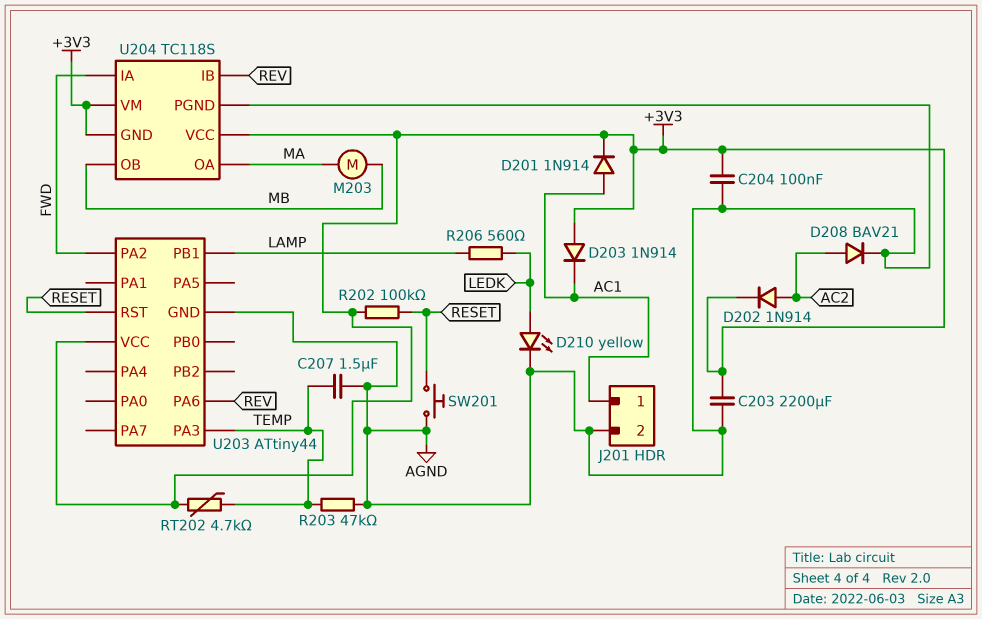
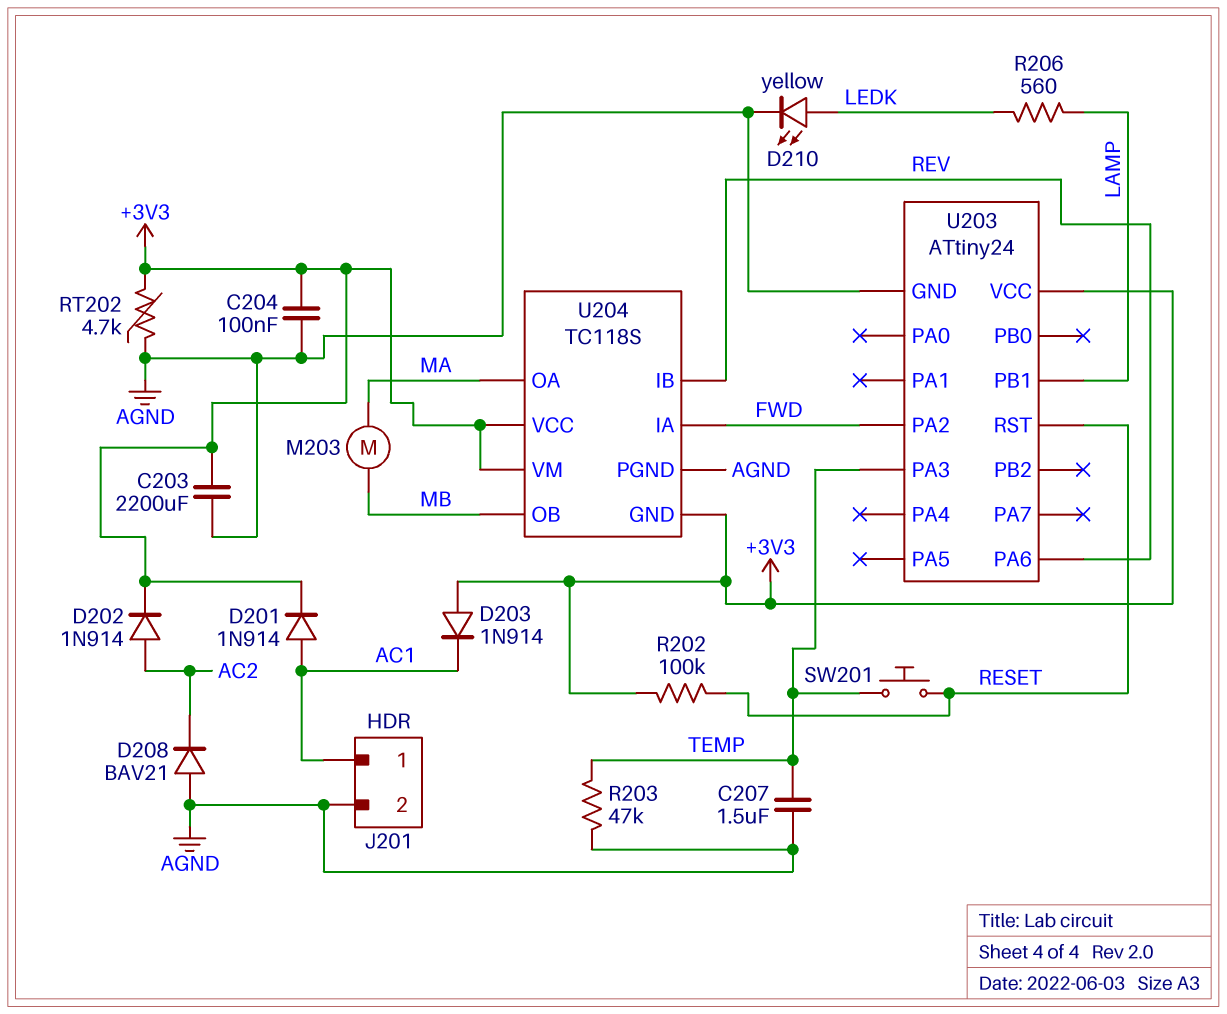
D208: diode BAV21 (A AC2, K AGND) -> diode BAV21 (A AGND, K AC2)
RT202: 4.7k (+3V3, TEMP) -> 4.7k (+3V3, AGND)
SW201: button (AGND, RESET) -> button (RESET, TEMP)
U203: ATtiny44 -> ATtiny24

